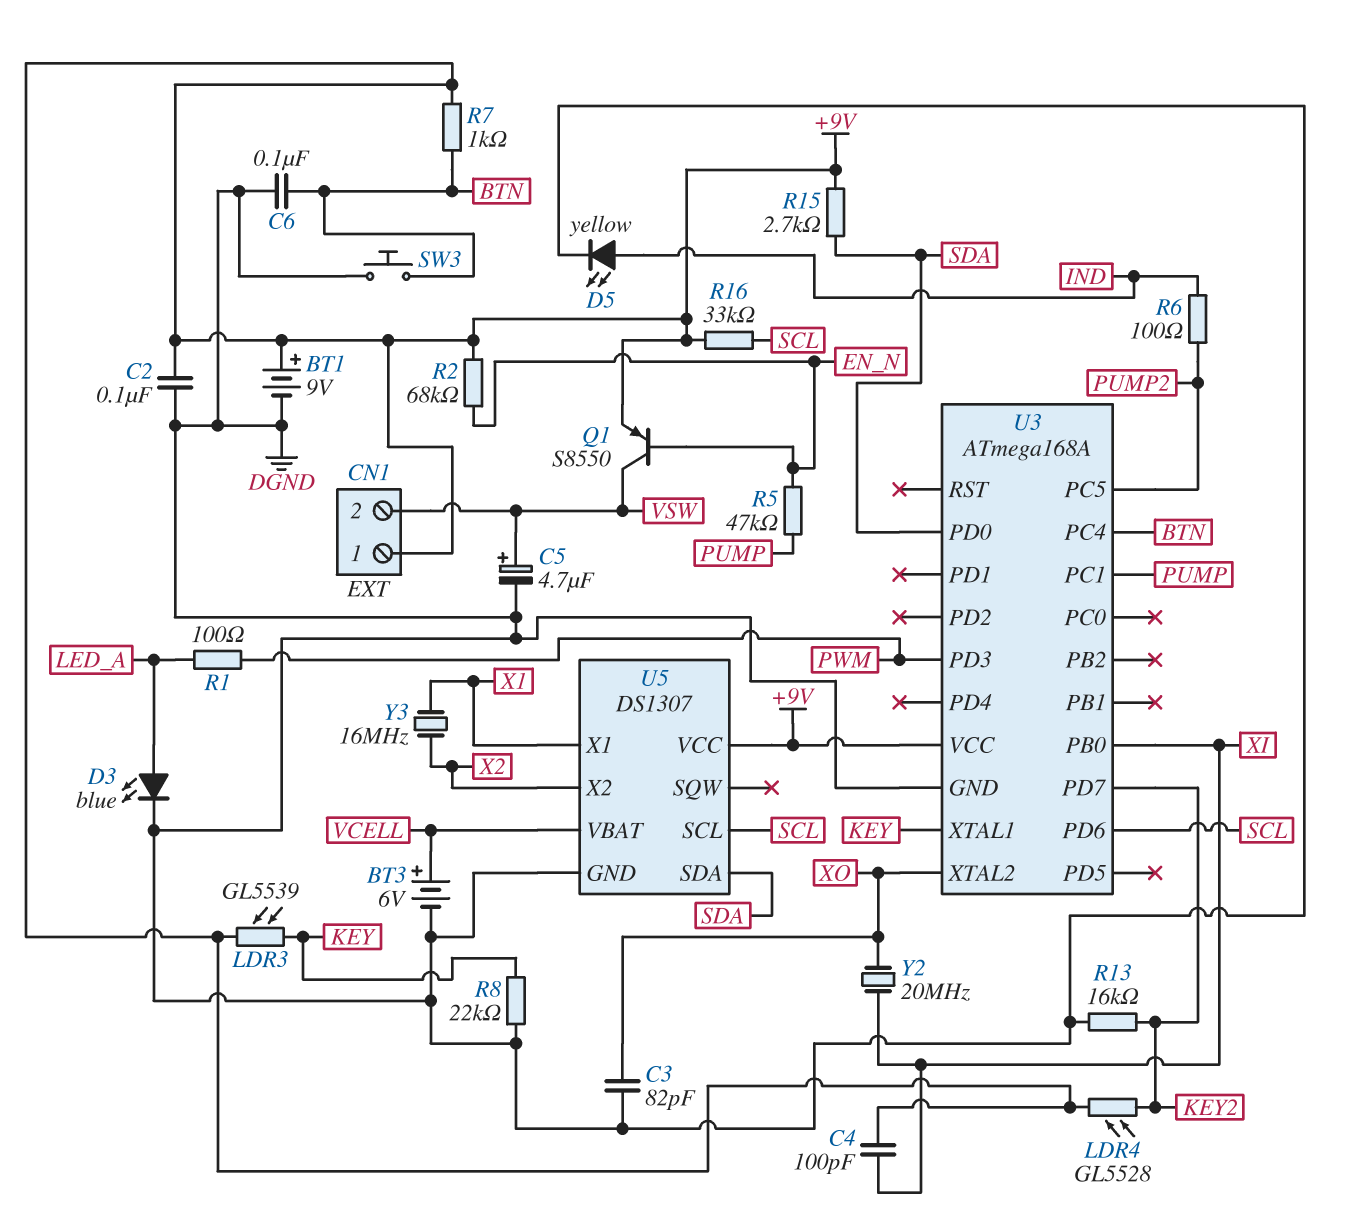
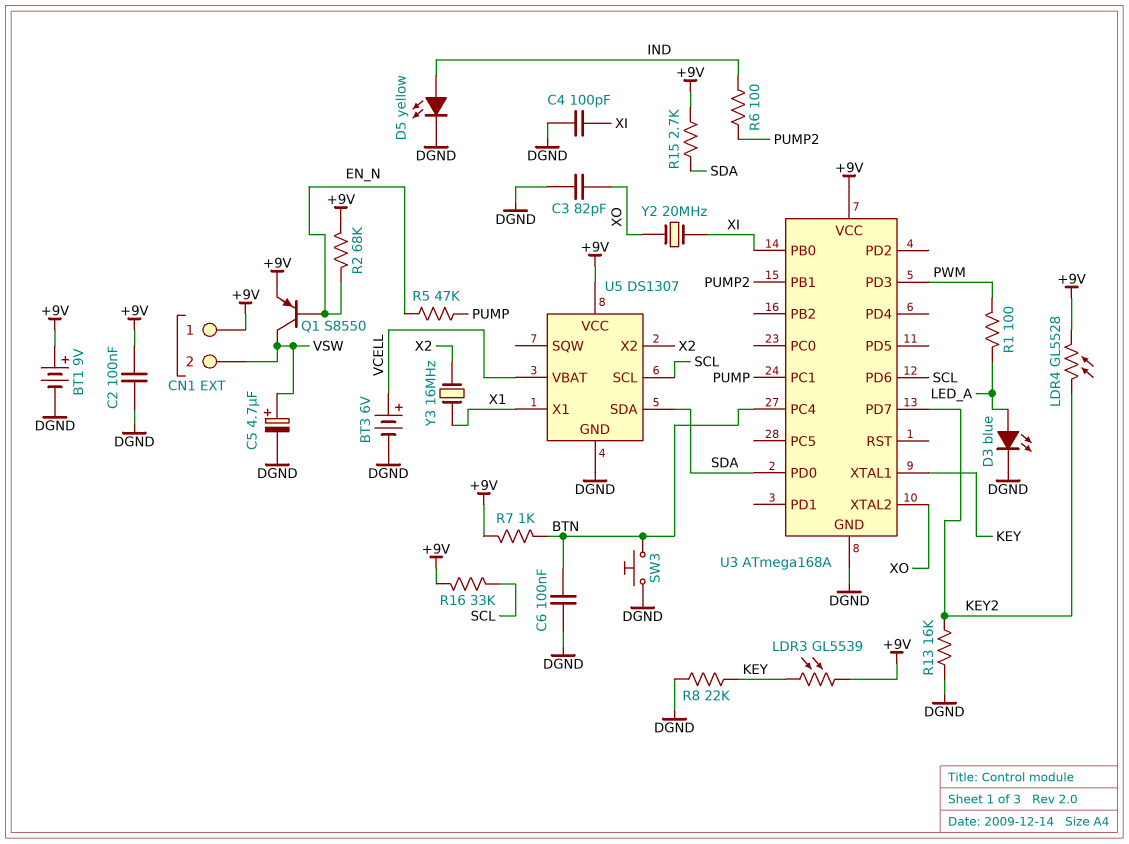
C4: 100pF (+9V, XI) -> 100pF (DGND, XI)
U3 pin PB1: none -> PUMP2
U3 pin PC5: PUMP2 -> none

